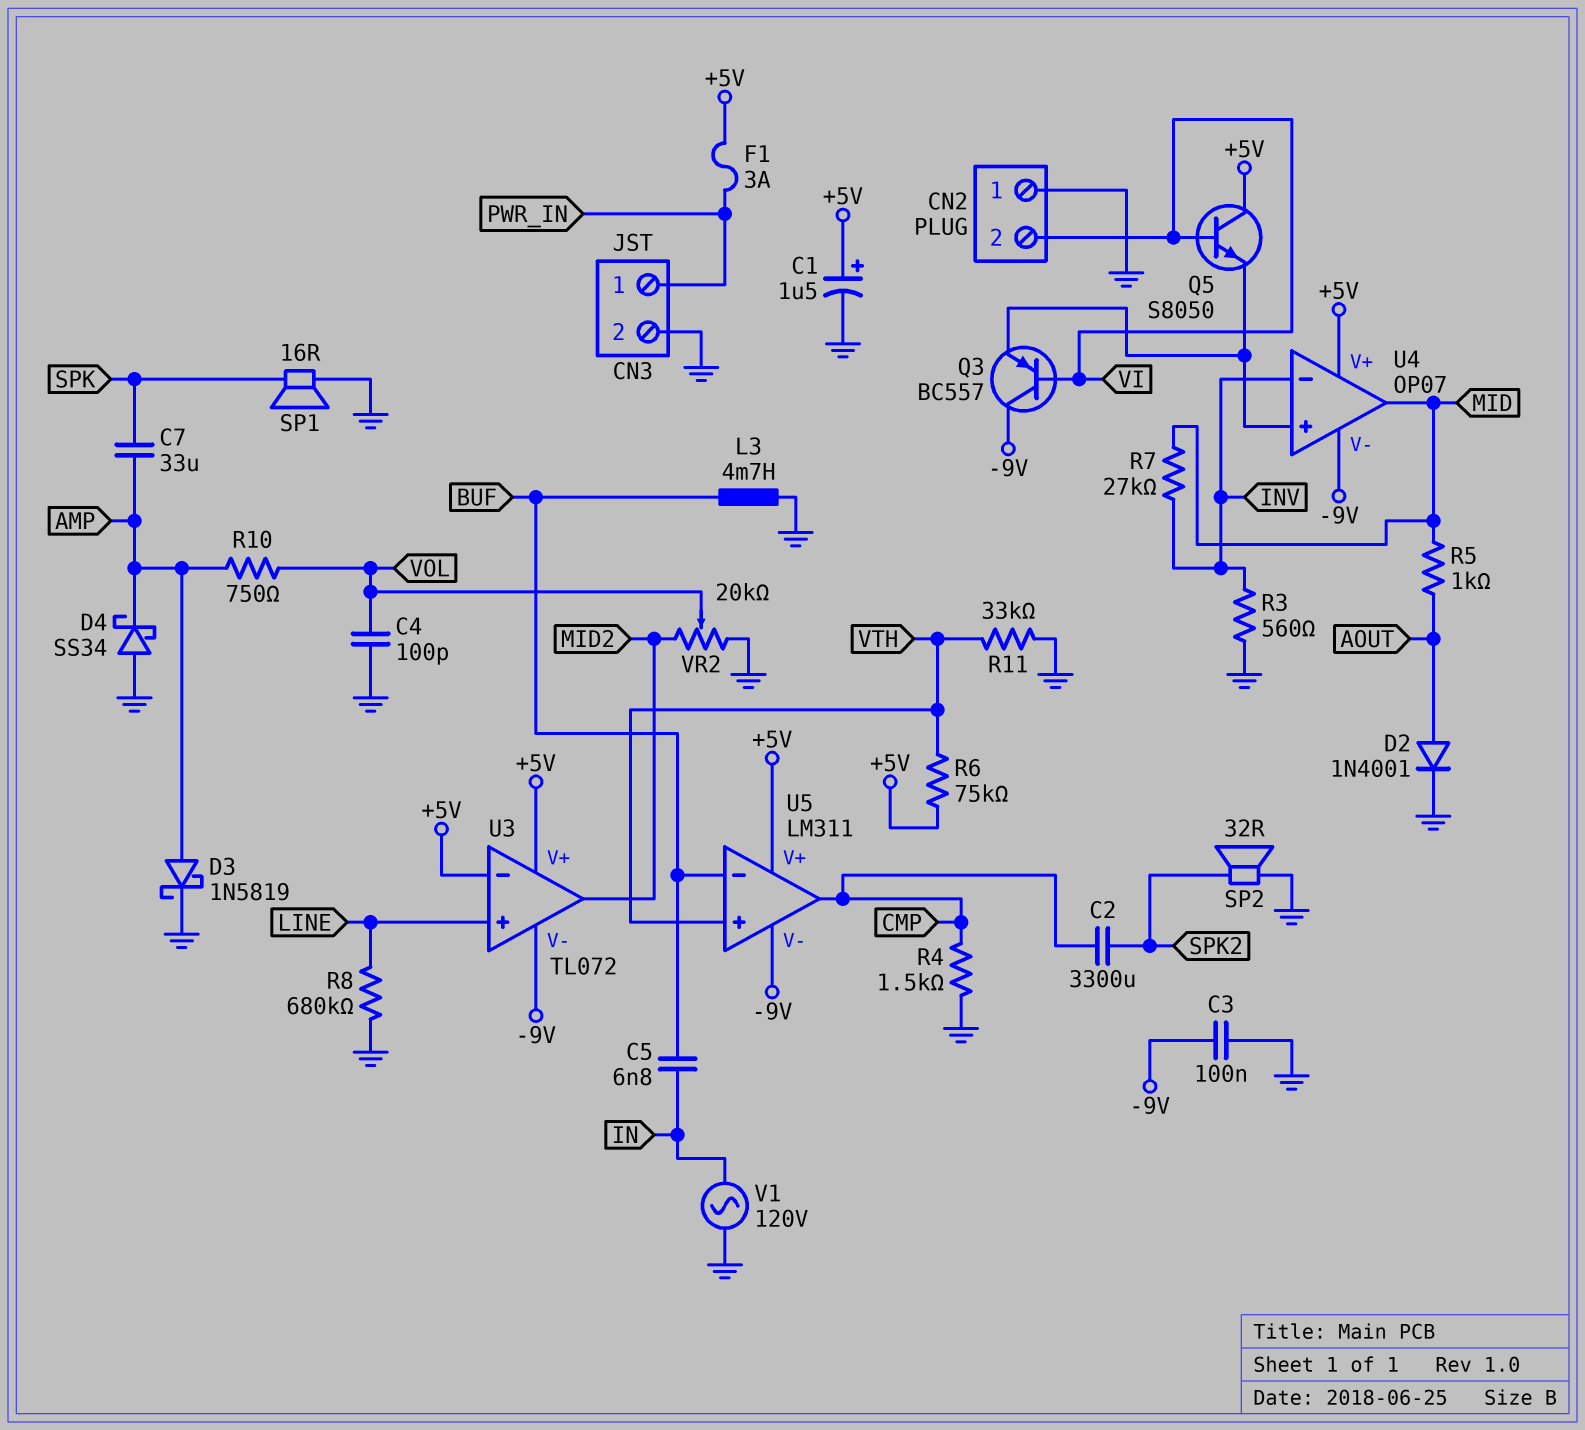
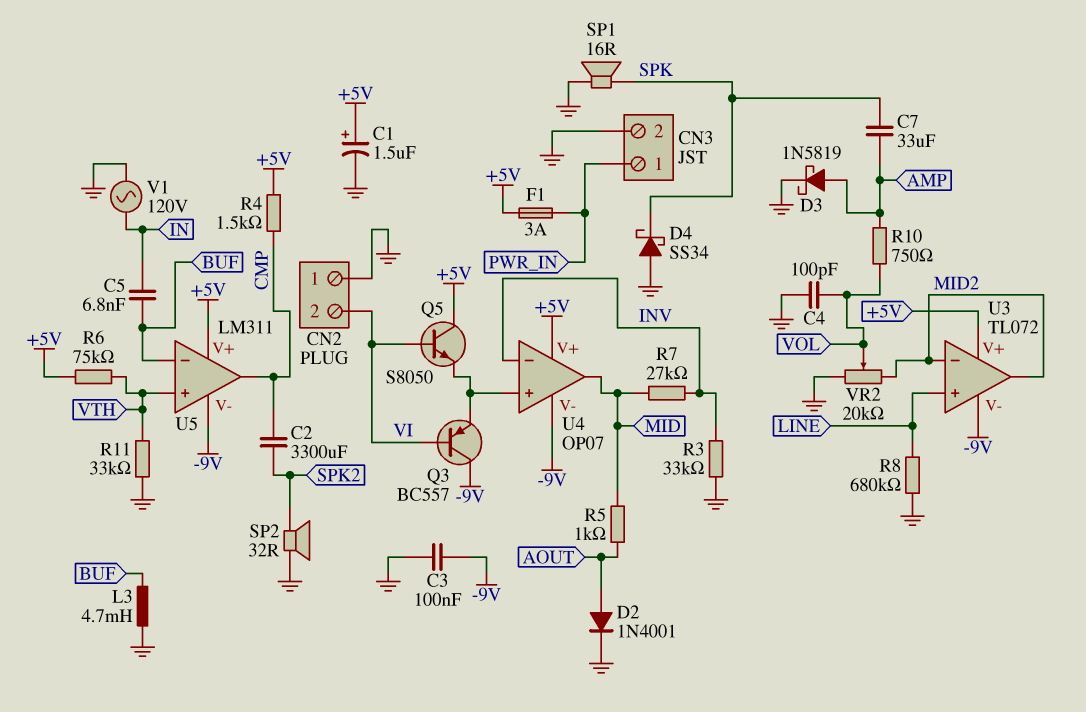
D4: schottky SS34 (A GND, K AMP) -> schottky SS34 (A GND, K SPK)
R3: 560 (GND, INV) -> 33k (GND, INV)
R4: 1.5k (CMP, GND) -> 1.5k (+5V, CMP)
U3 pin in-: +5V -> MID2

